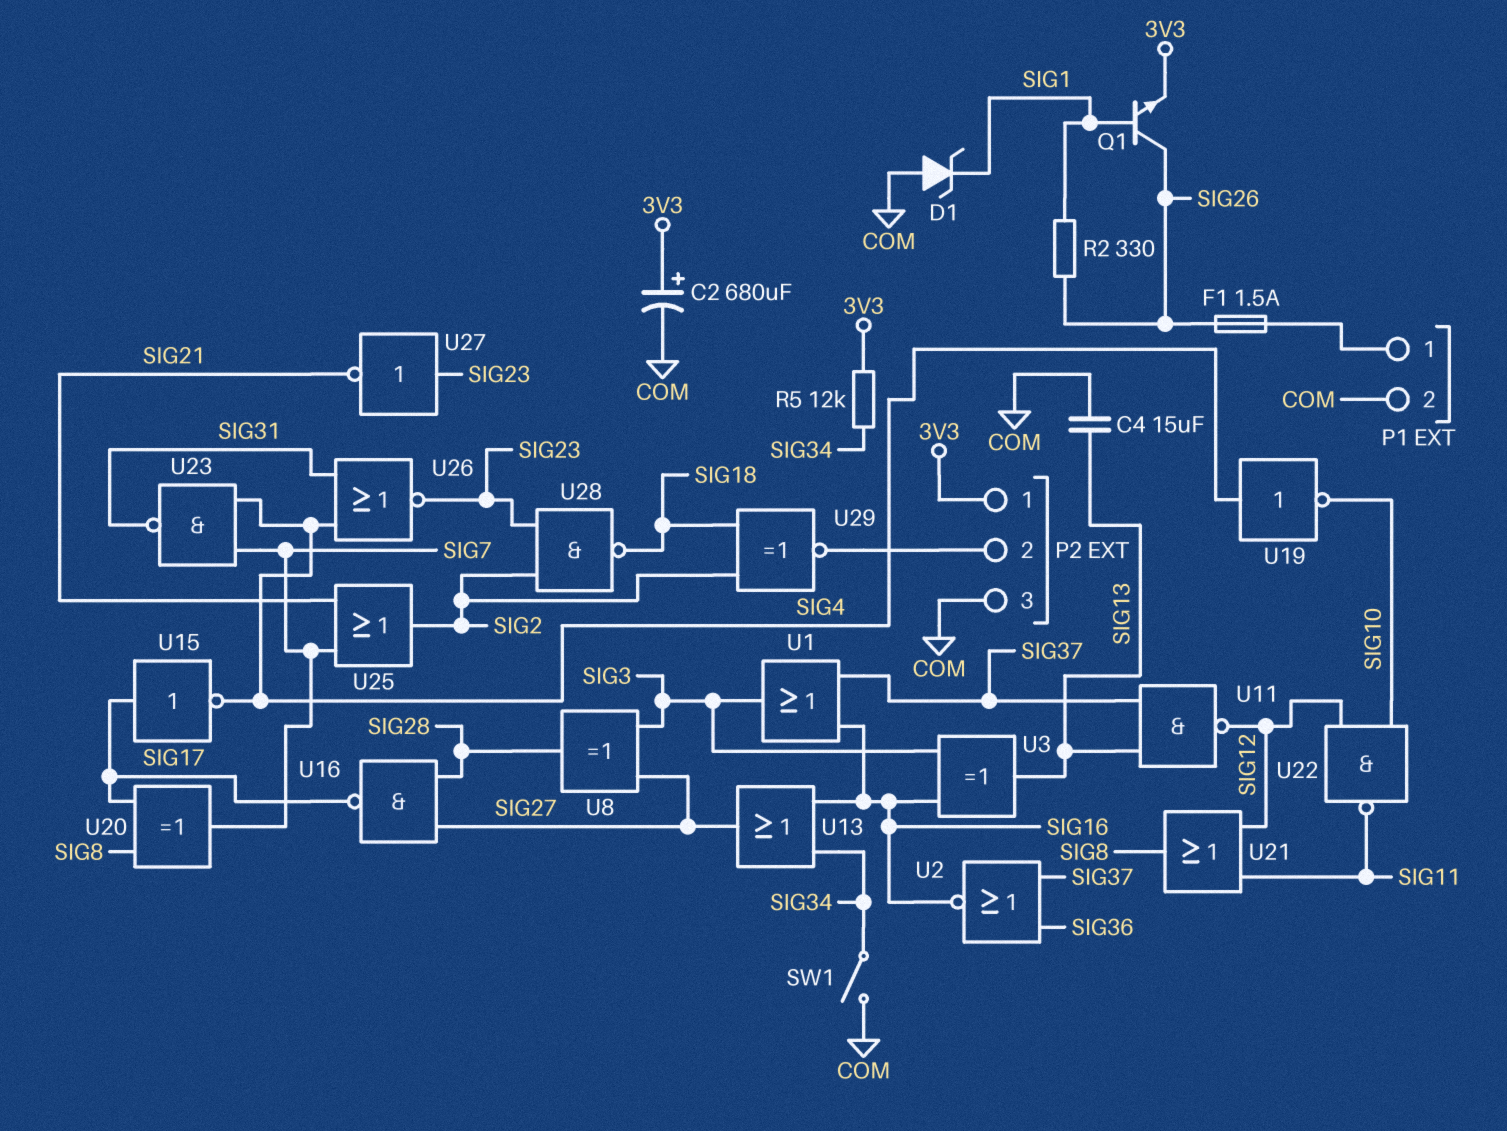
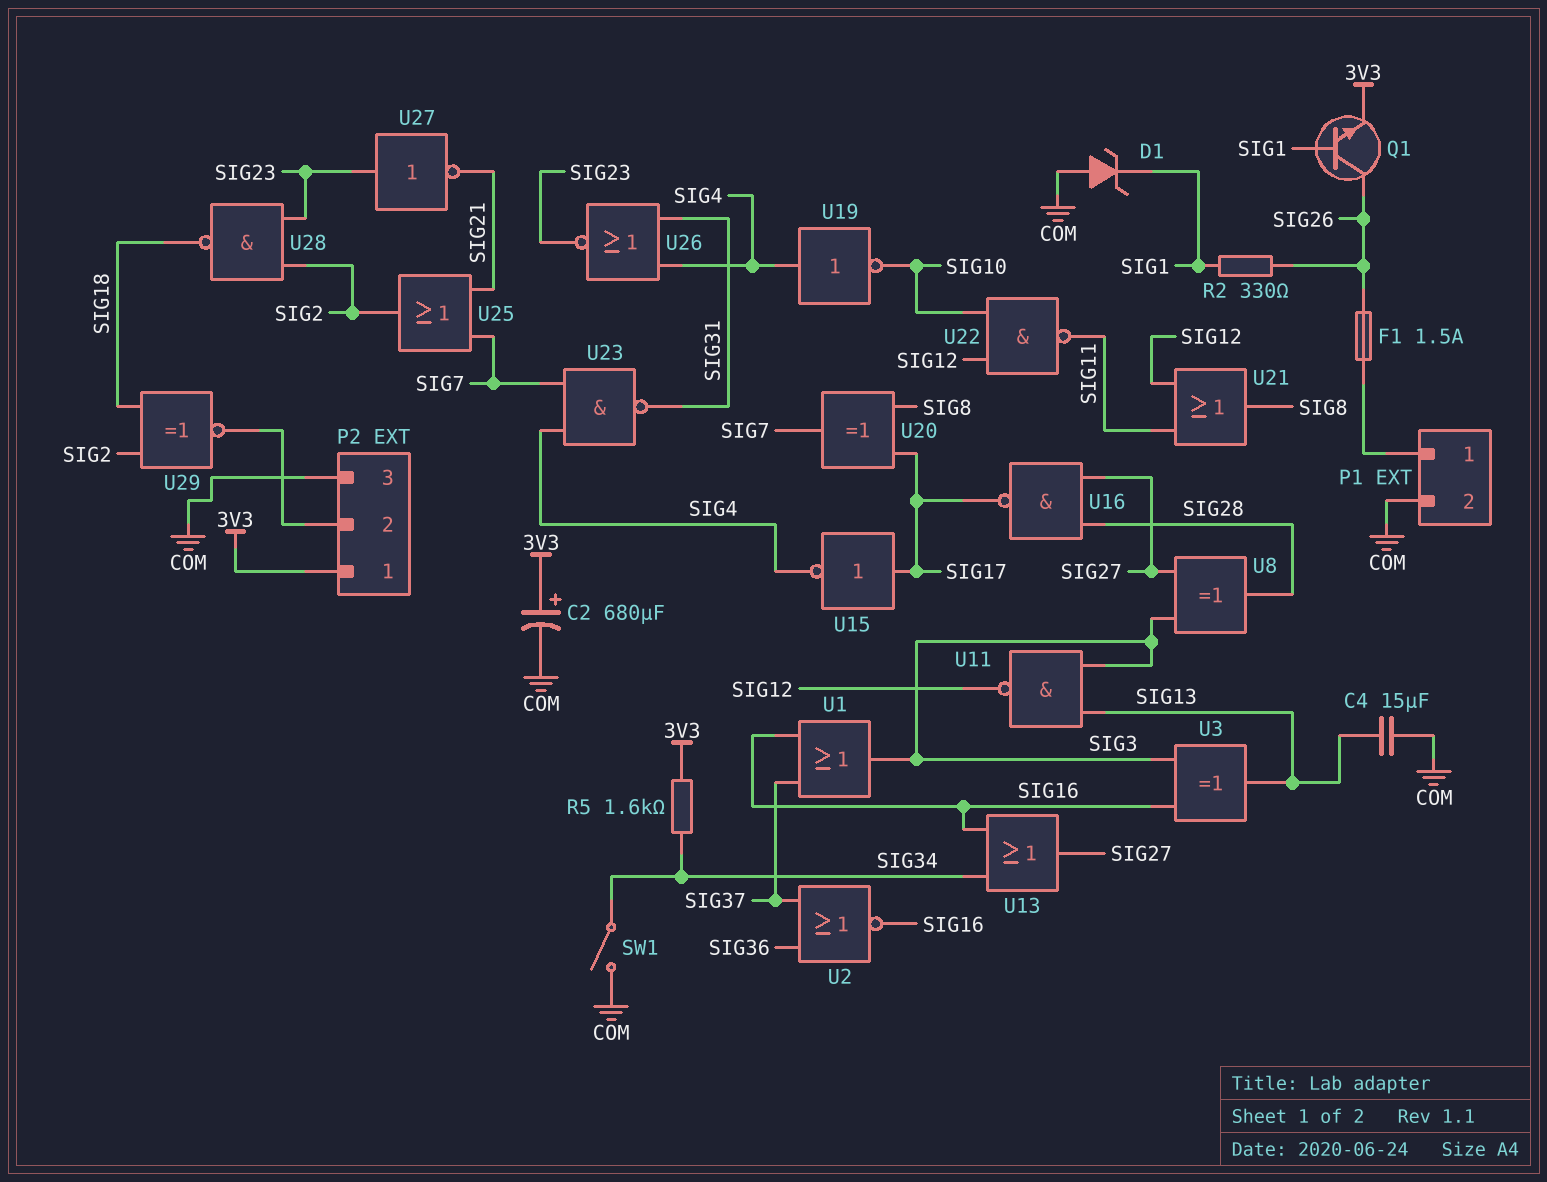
R5: 12k (3V3, SIG34) -> 1.6k (3V3, SIG34)
U11: NAND (in SIG13, in SIG37, out SIG12) -> NAND (in SIG3, in SIG13, out SIG12)

